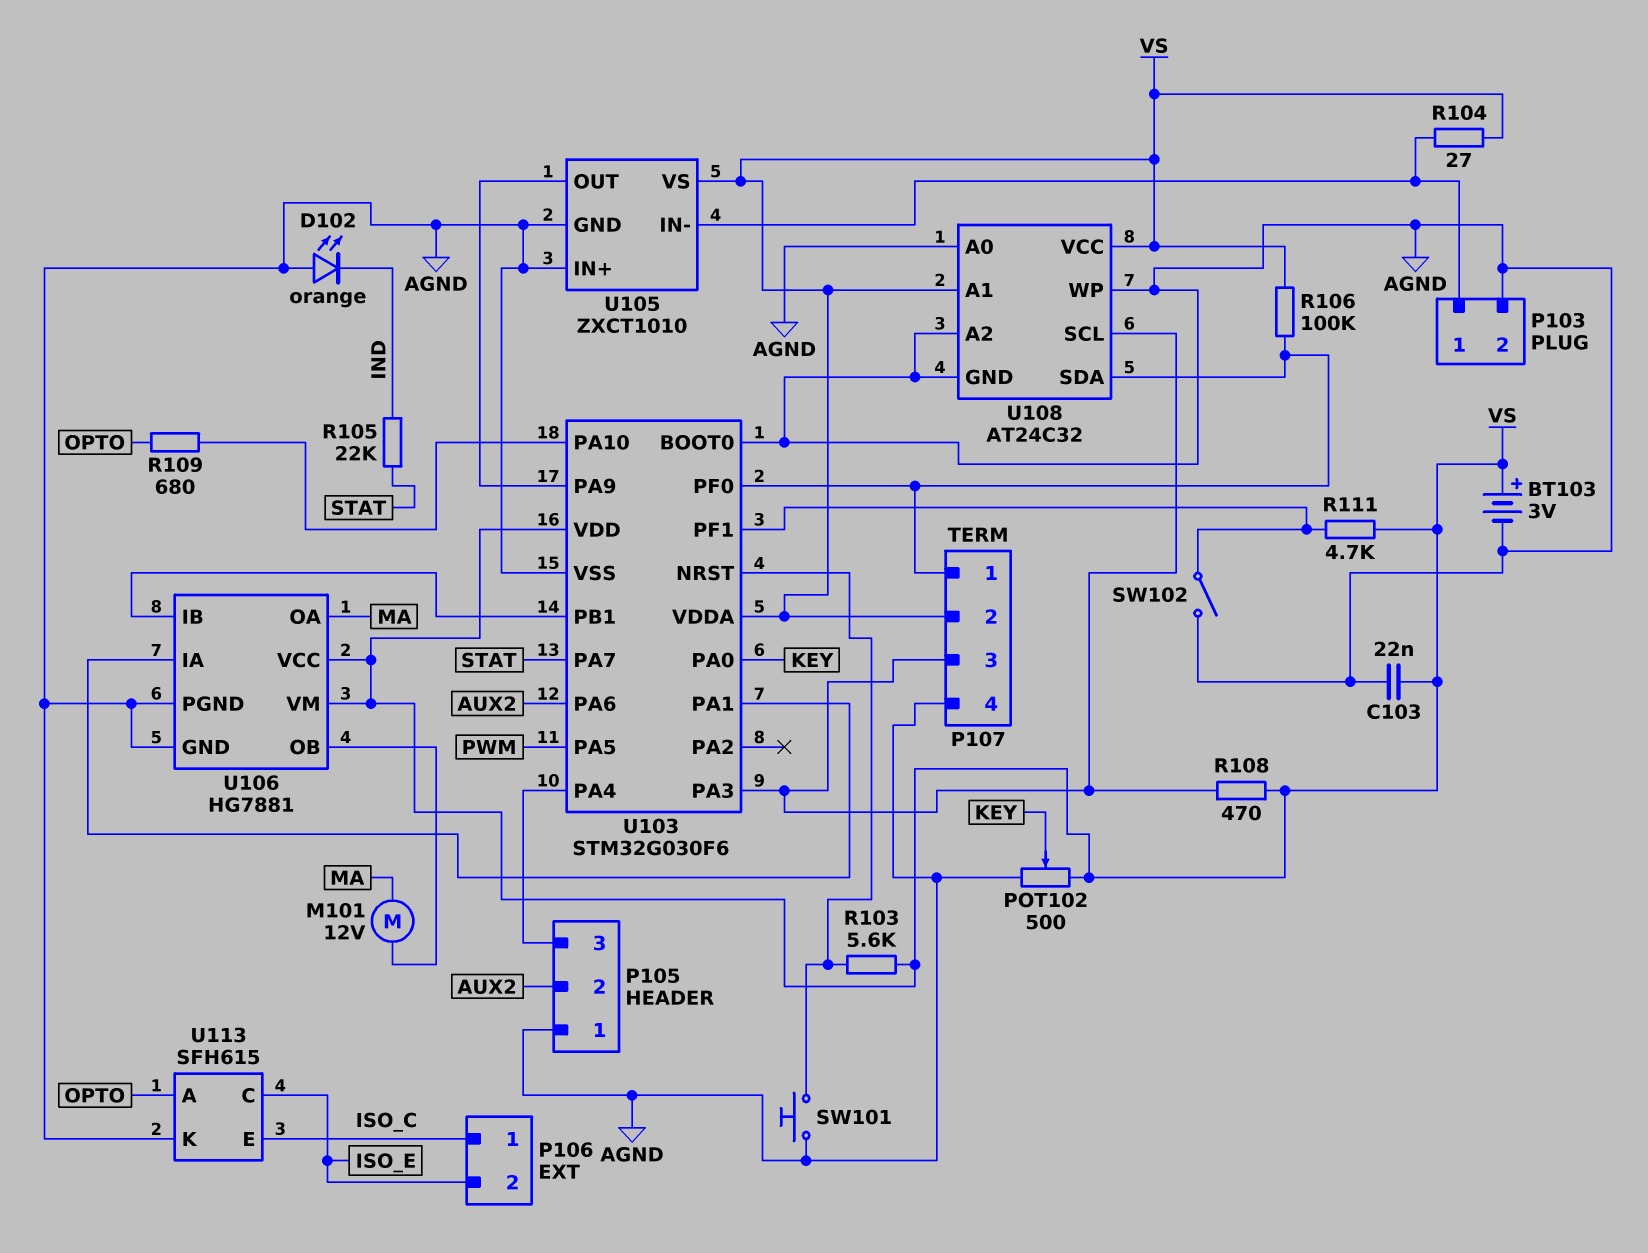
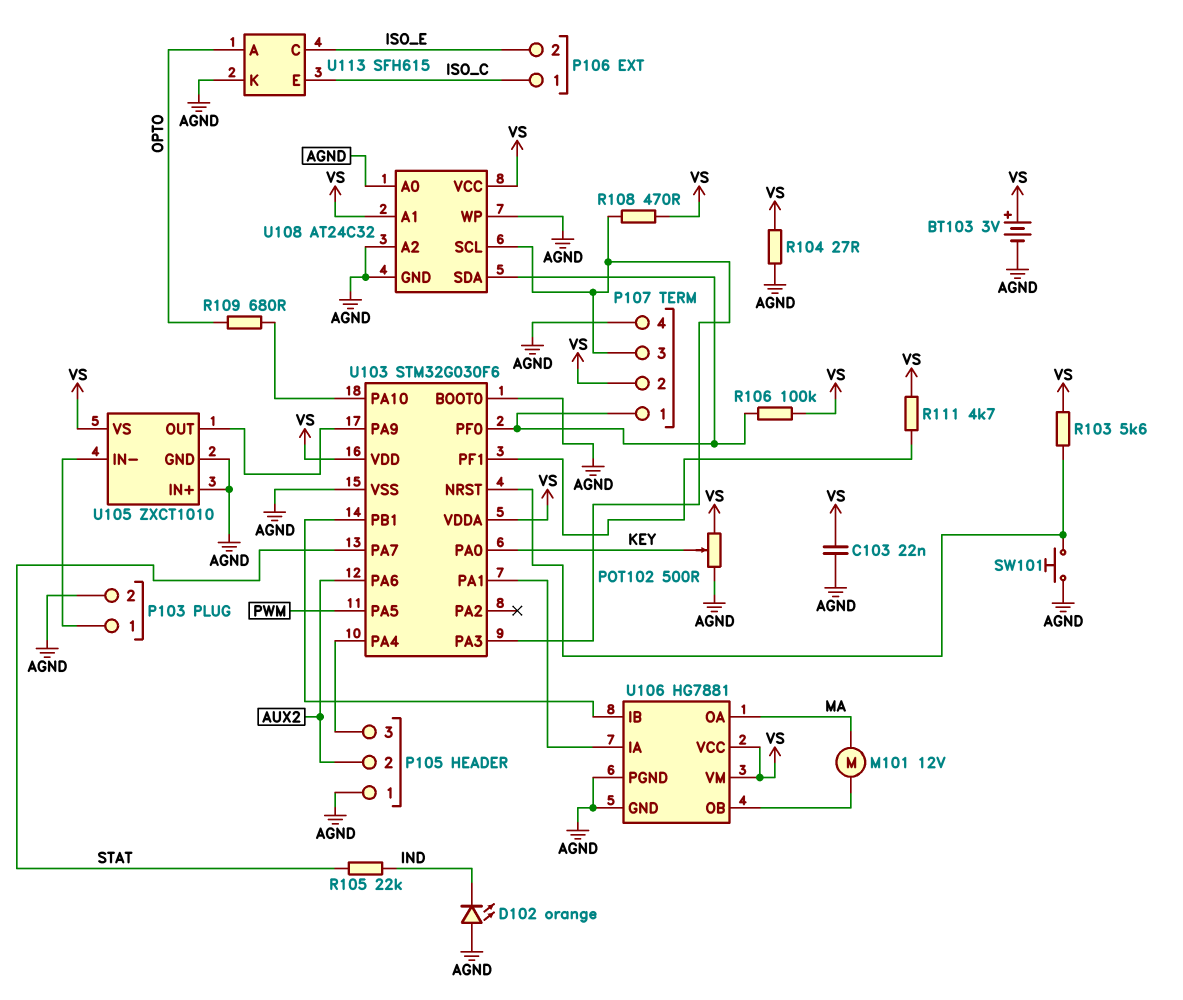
R104: 27 (P103/1, VS) -> 27 (AGND, VS)
SW102: switch (AGND, U103/PF1) -> none

